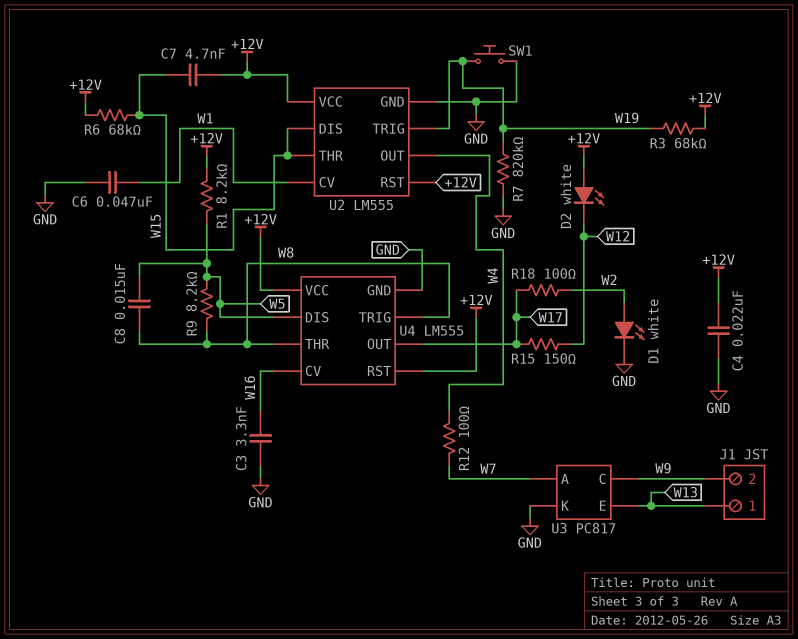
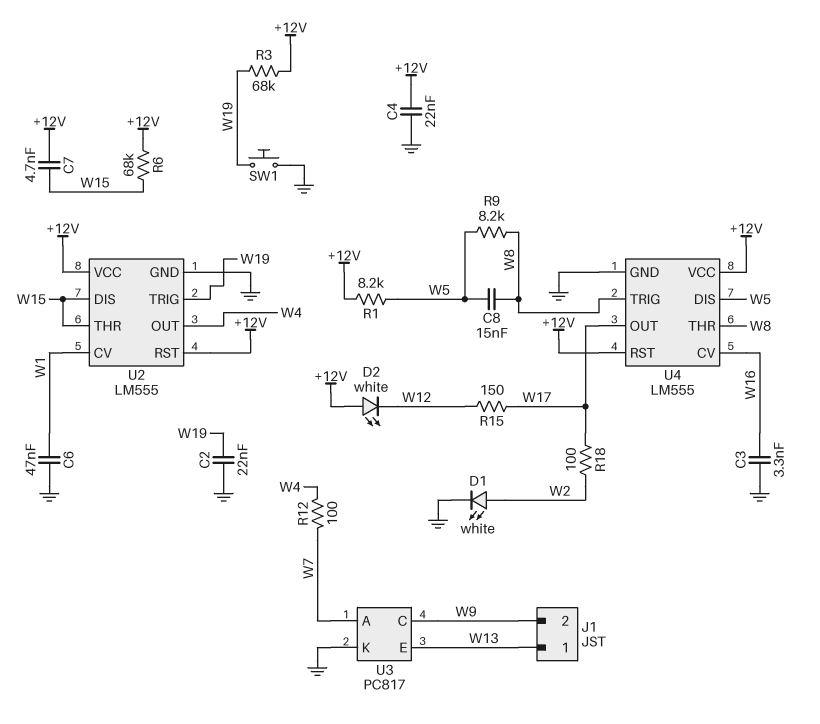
C2: none -> 22nF (GND, W19)
R7: 820k (GND, W19) -> none

